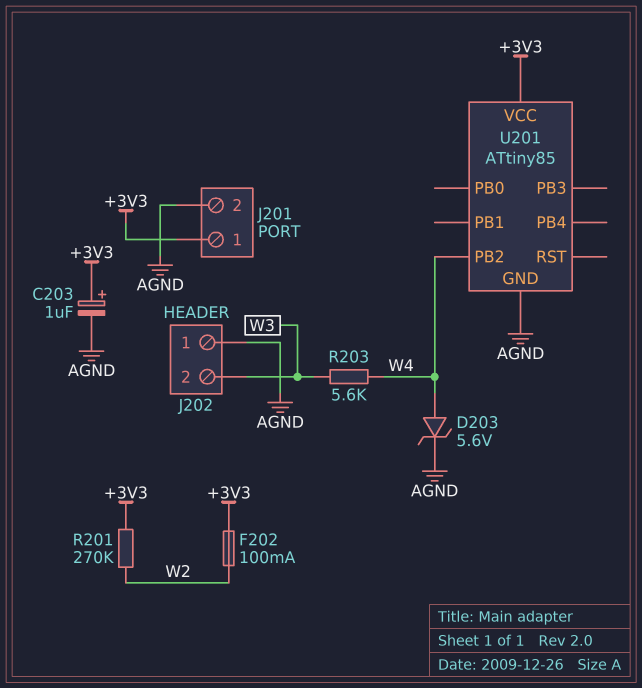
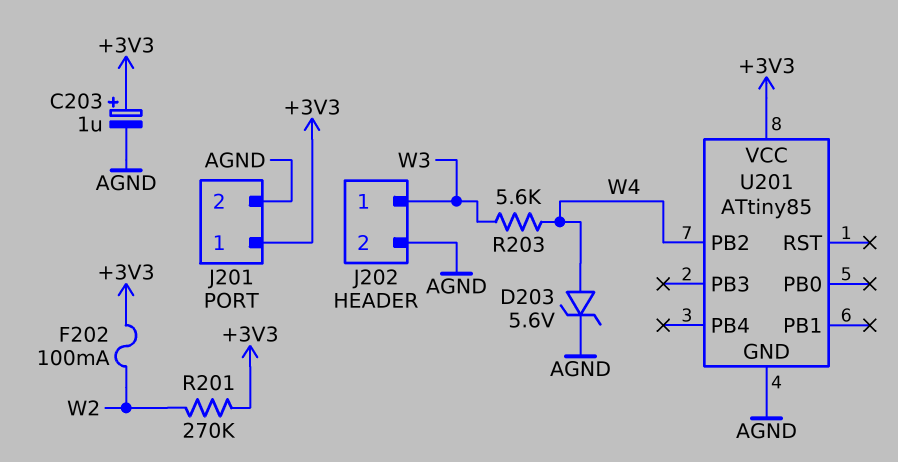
J202 pin 1: AGND -> W3
J202 pin 2: W3 -> AGND

